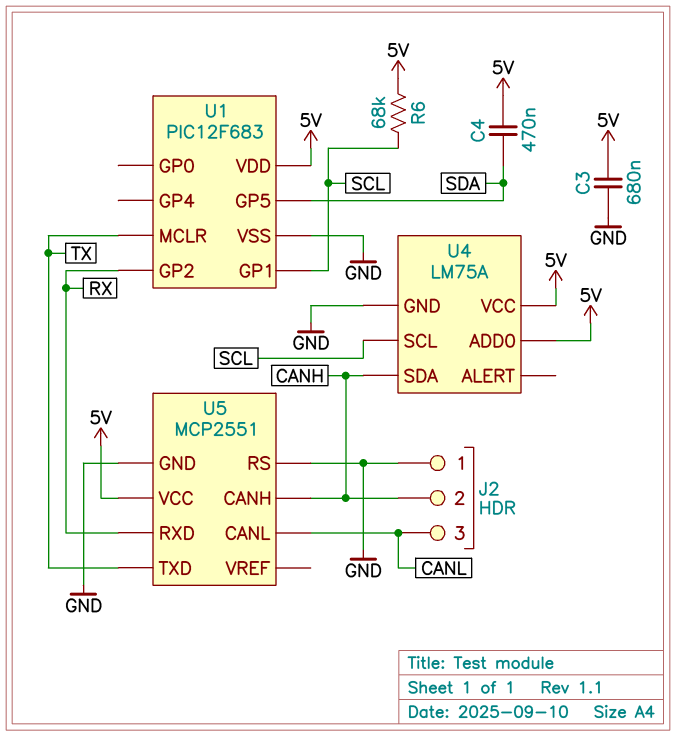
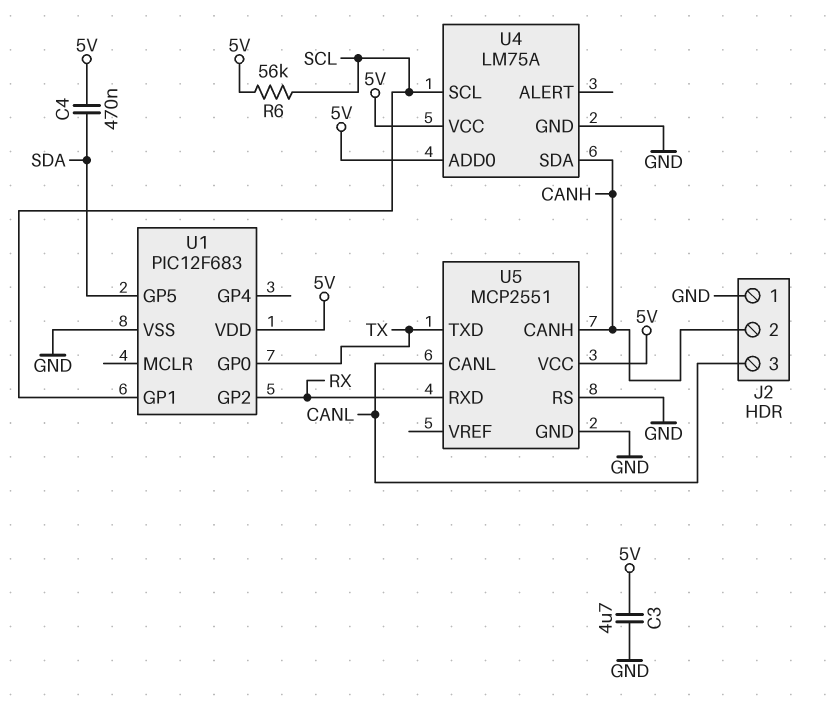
C3: 680nF (5V, GND) -> 4.7uF (5V, GND)
R6: 68k (5V, SCL) -> 56k (5V, SCL)
U1 pin GP0: none -> TX
U1 pin MCLR: TX -> none

